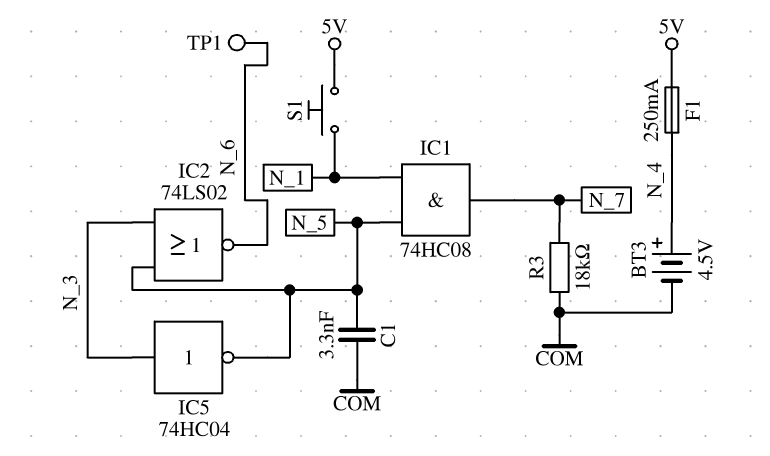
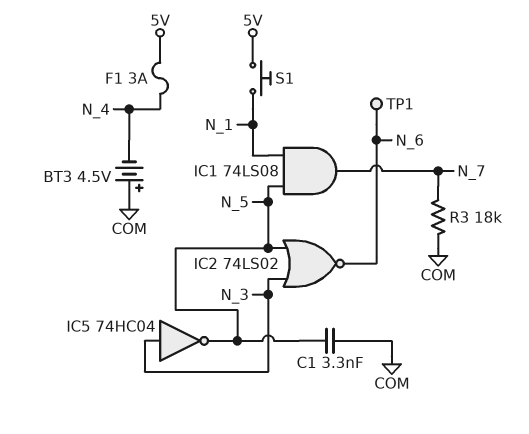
BT3: 4.5V (plus N_4, minus COM) -> 4.5V (plus COM, minus N_4)
F1: 250mA (5V, N_4) -> 3A (5V, N_4)
IC1: AND 74HC08 (in N_1, in N_5, out N_7) -> AND 74LS08 (in N_1, in N_5, out N_7)

